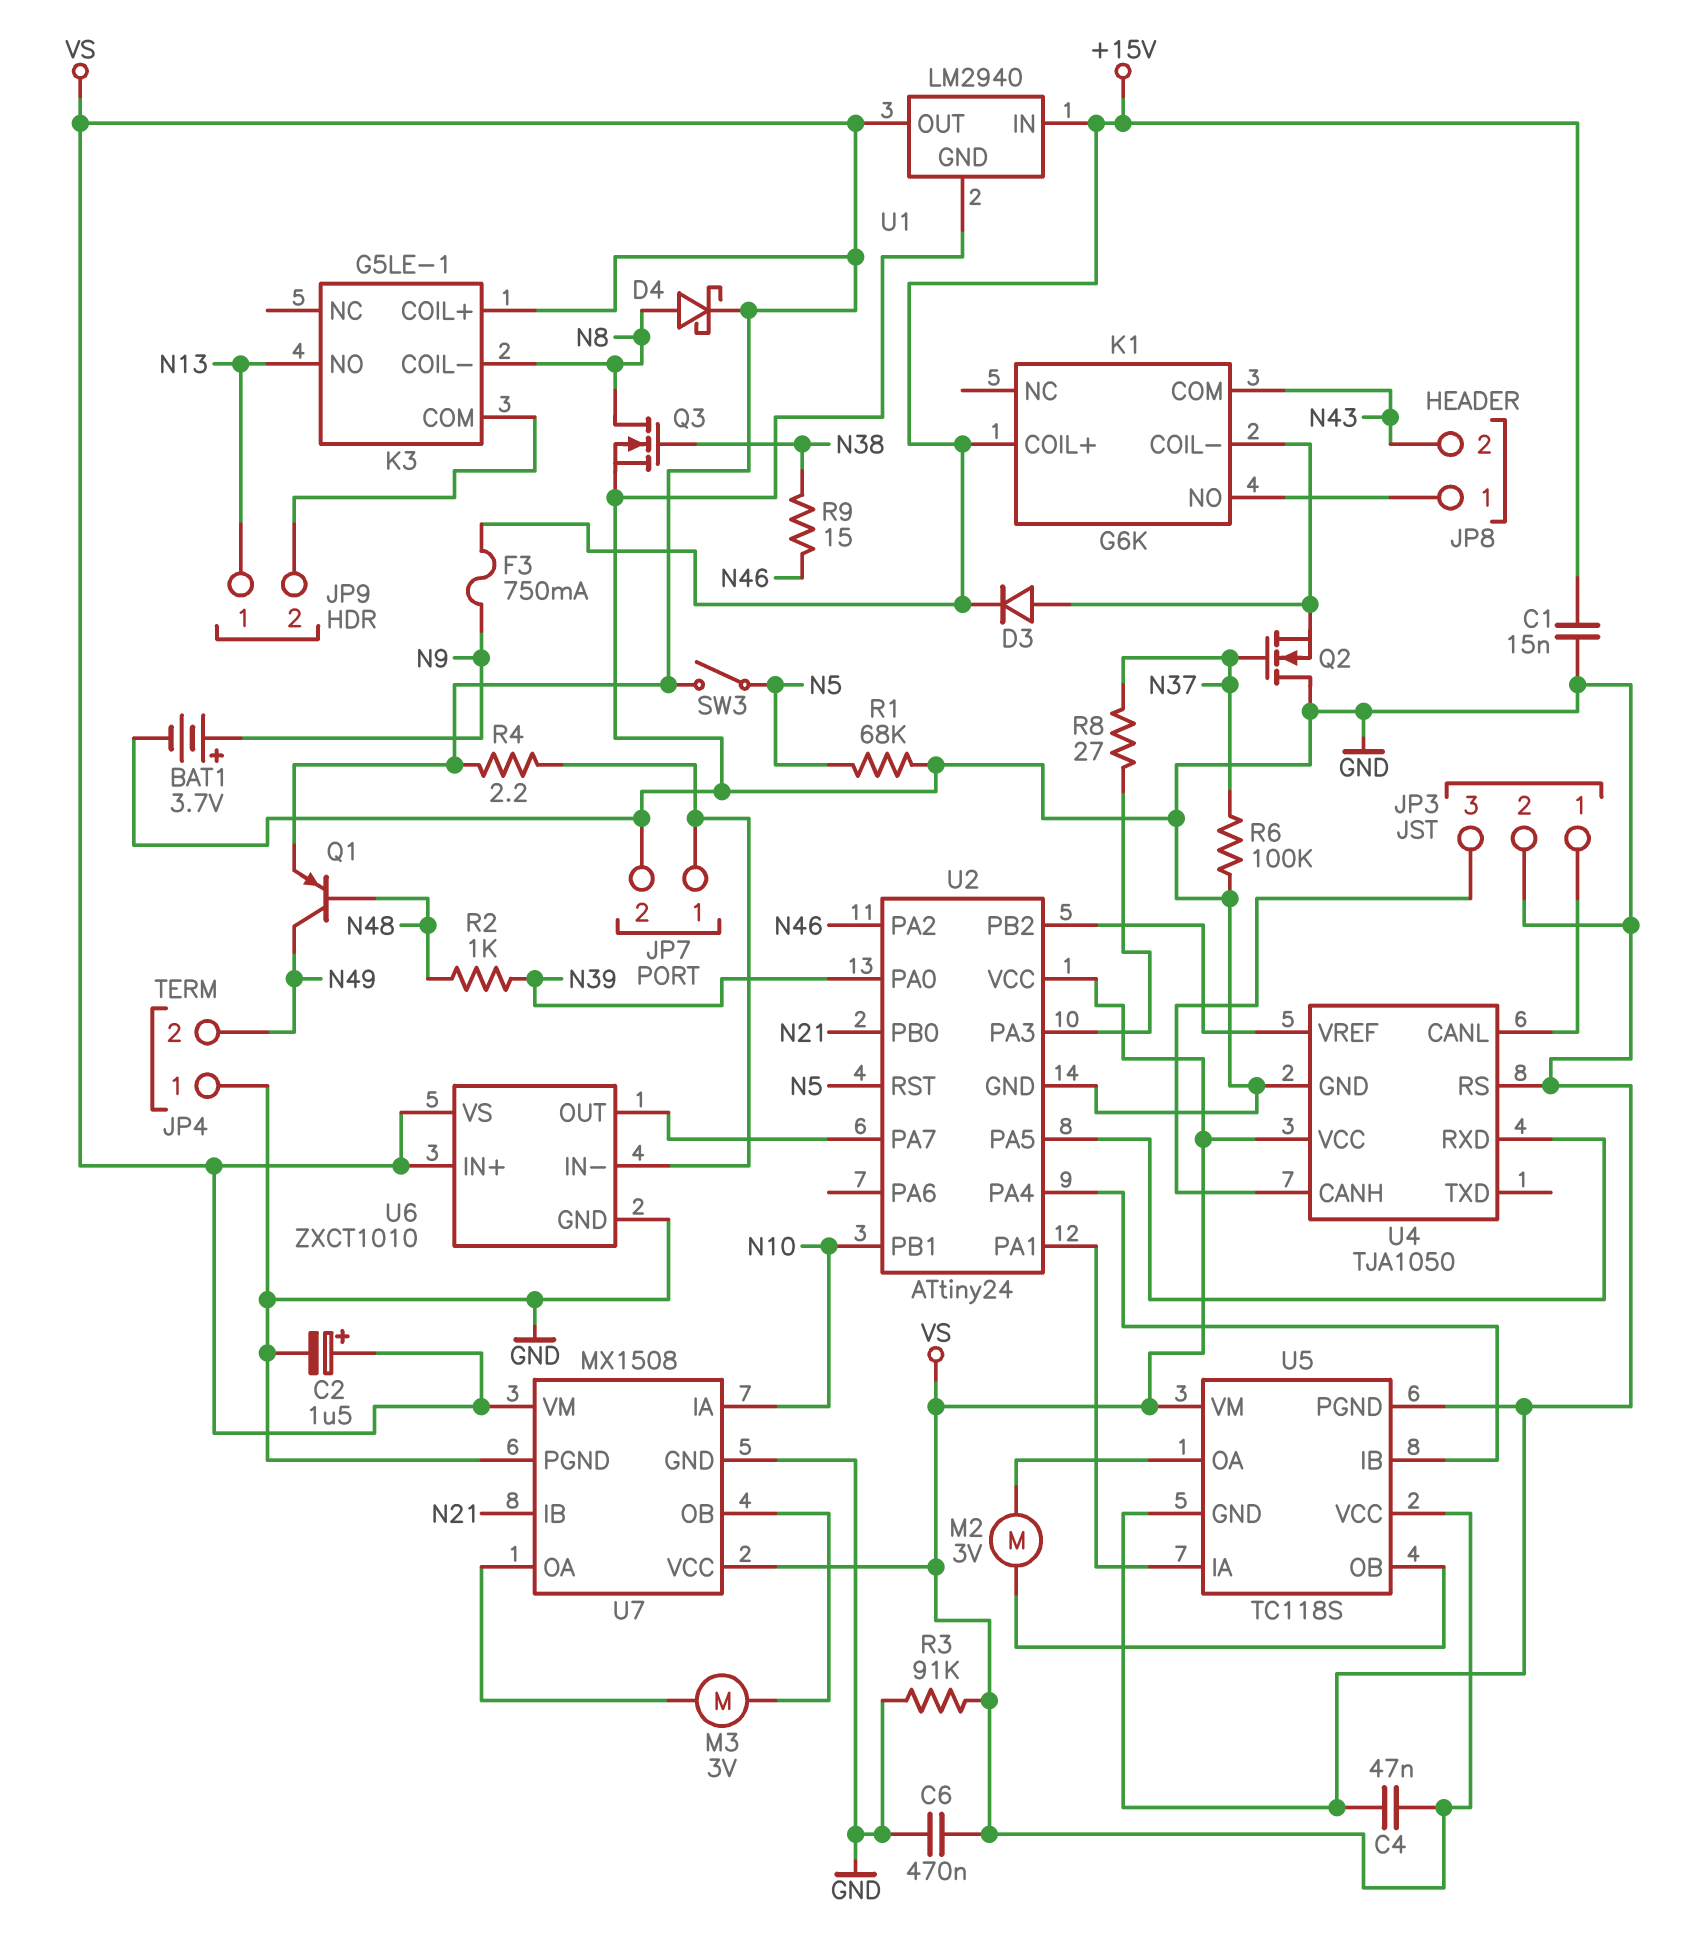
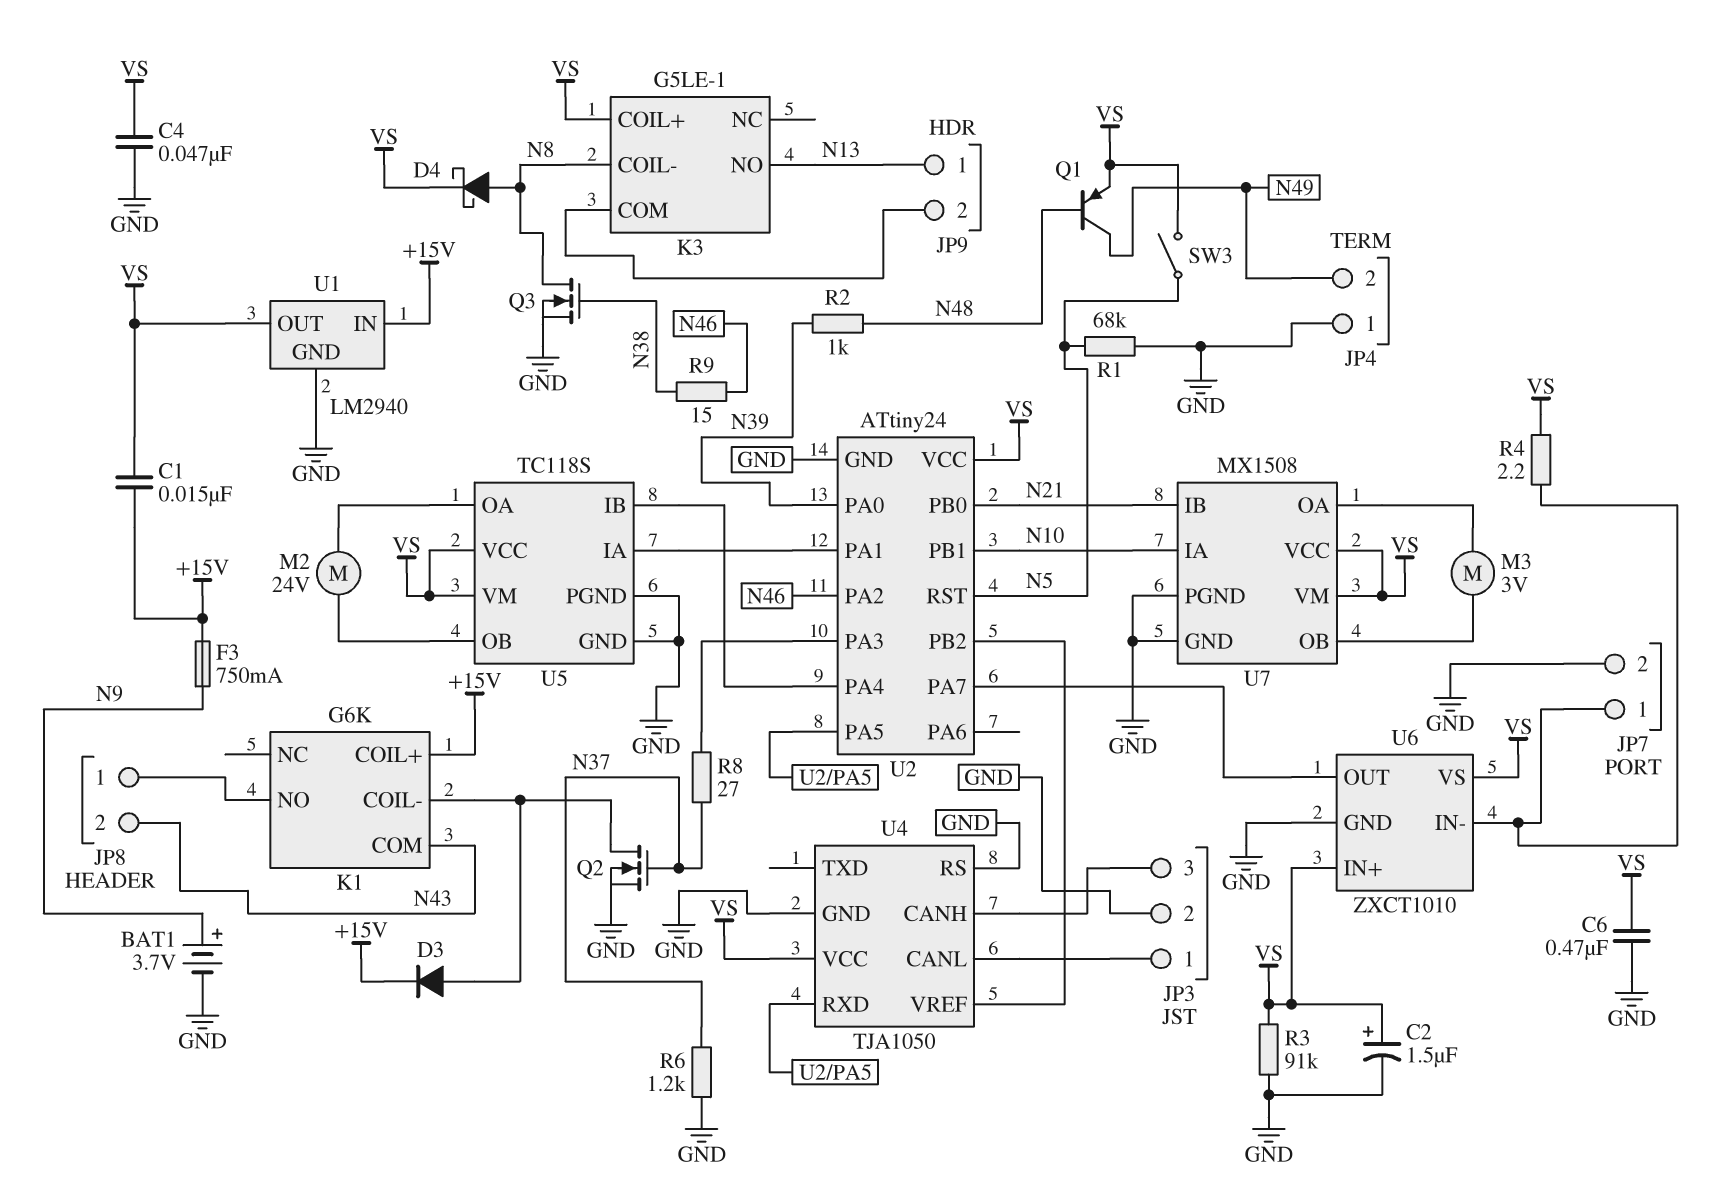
C1: 15nF (+15V, GND) -> 15nF (+15V, VS)
M2: motor 3V (U5/OA, U5/OB) -> motor 24V (U5/OA, U5/OB)
Q2: NMOS (G N37, D GND, S K1/COIL-) -> NMOS (G N37, D K1/COIL-, S GND)
R6: 100k (GND, N37) -> 1.2k (GND, N37)

